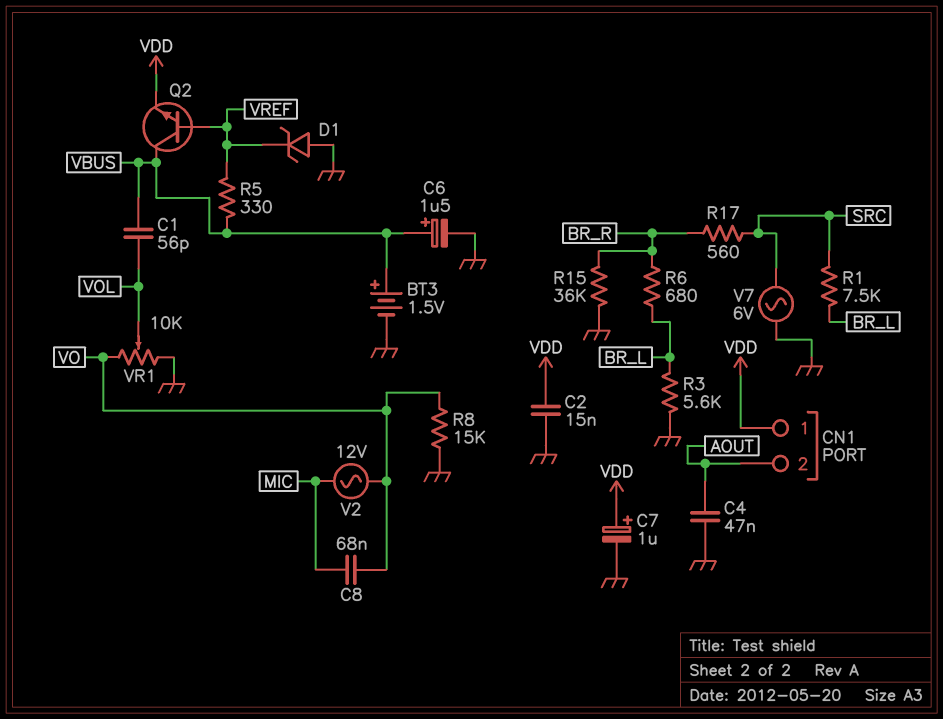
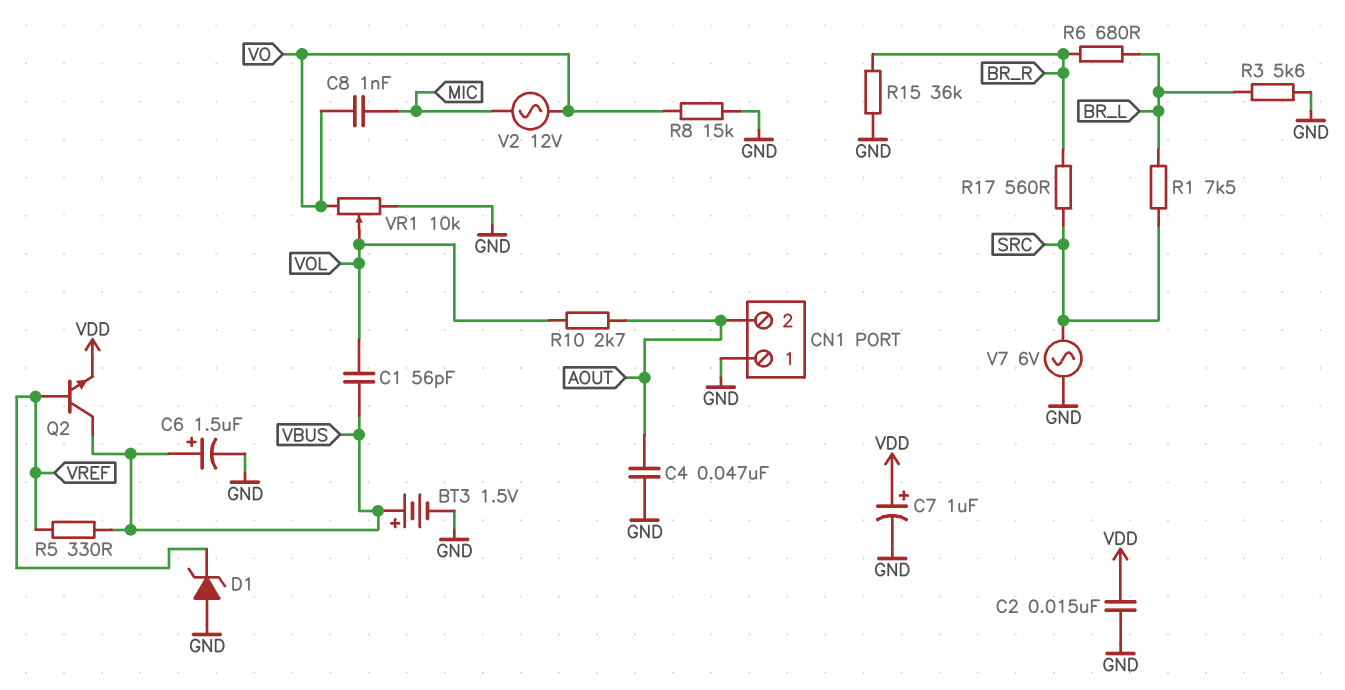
C8: 68nF (MIC, VO) -> 1nF (MIC, VO)
CN1 pin 1: VDD -> GND
R10: none -> 2.7k (AOUT, VOL)

